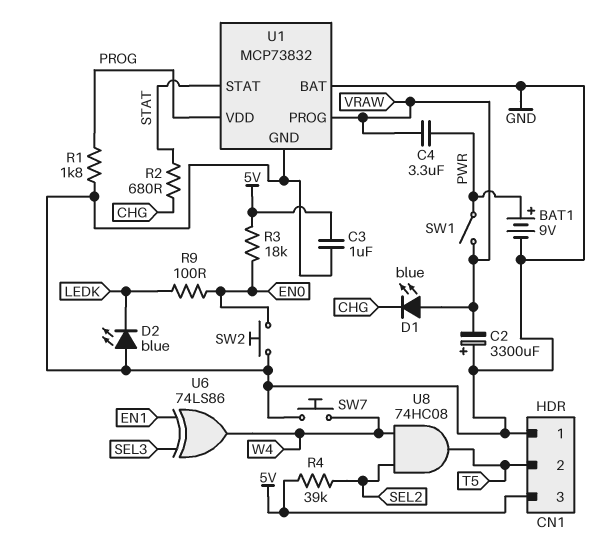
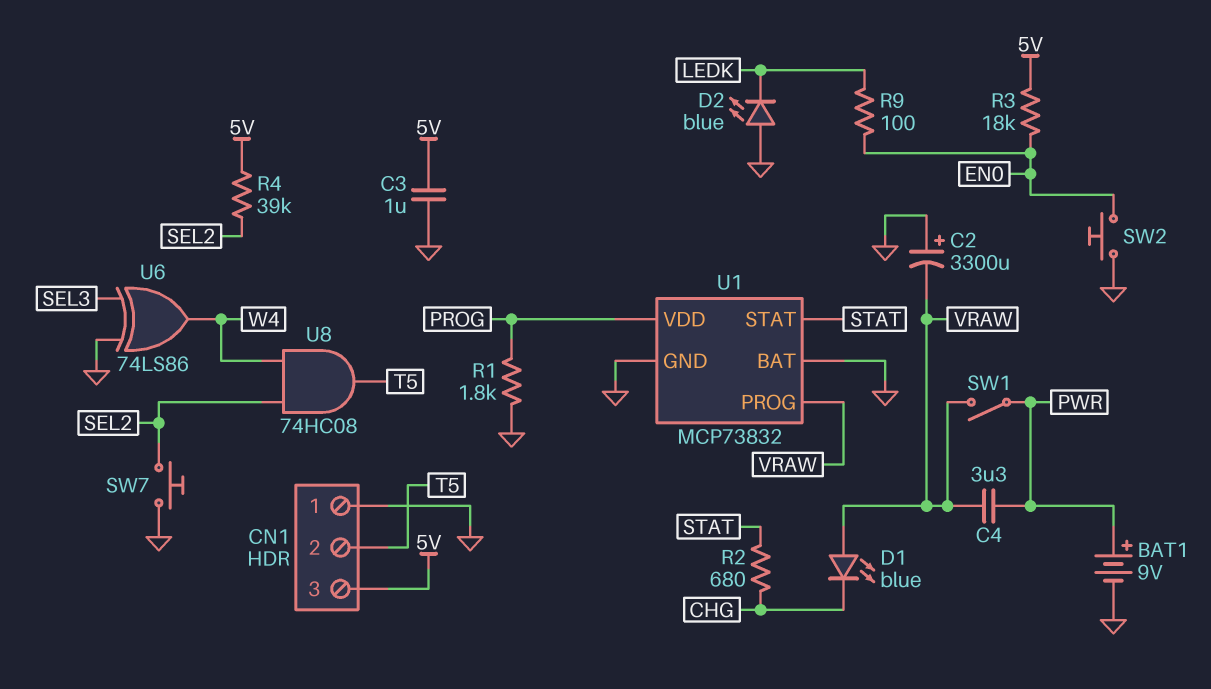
SW7: button (GND, W4) -> button (GND, SEL2)
U6: XOR 74LS86 (in EN1, in SEL3, out W4) -> XOR 74LS86 (in GND, in SEL3, out W4)

